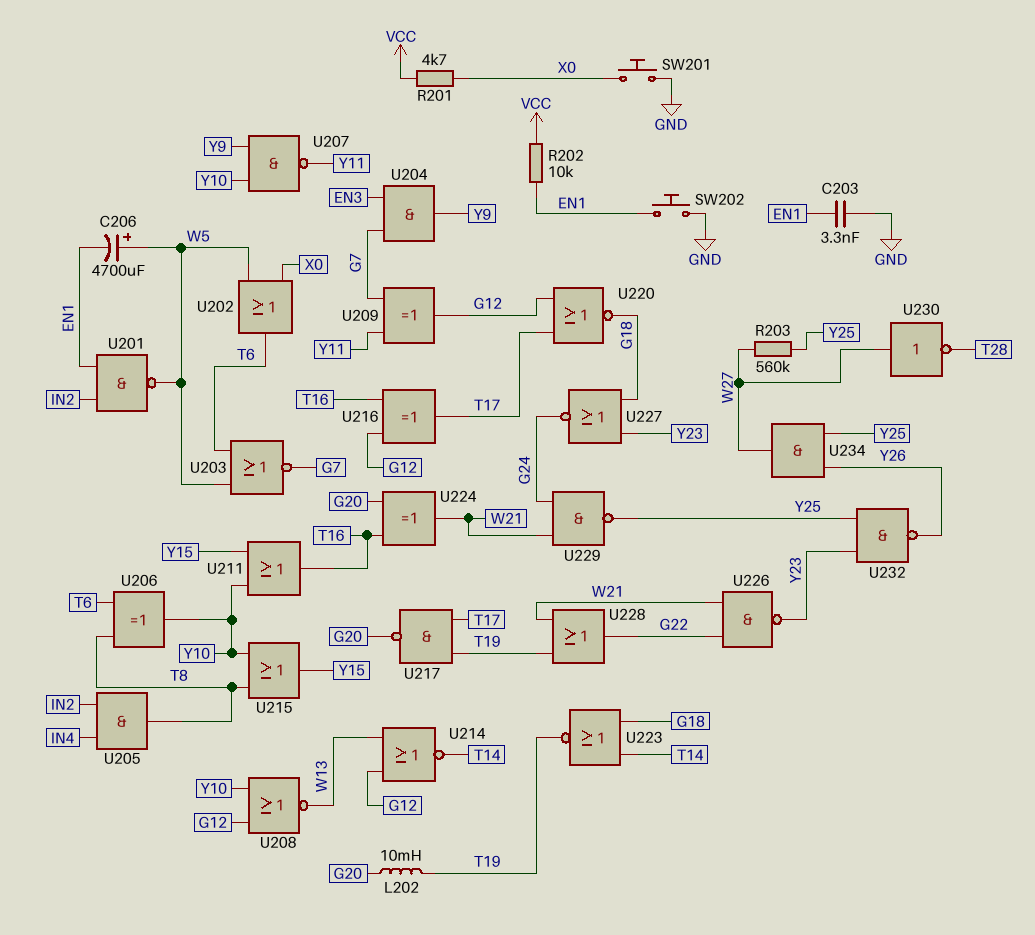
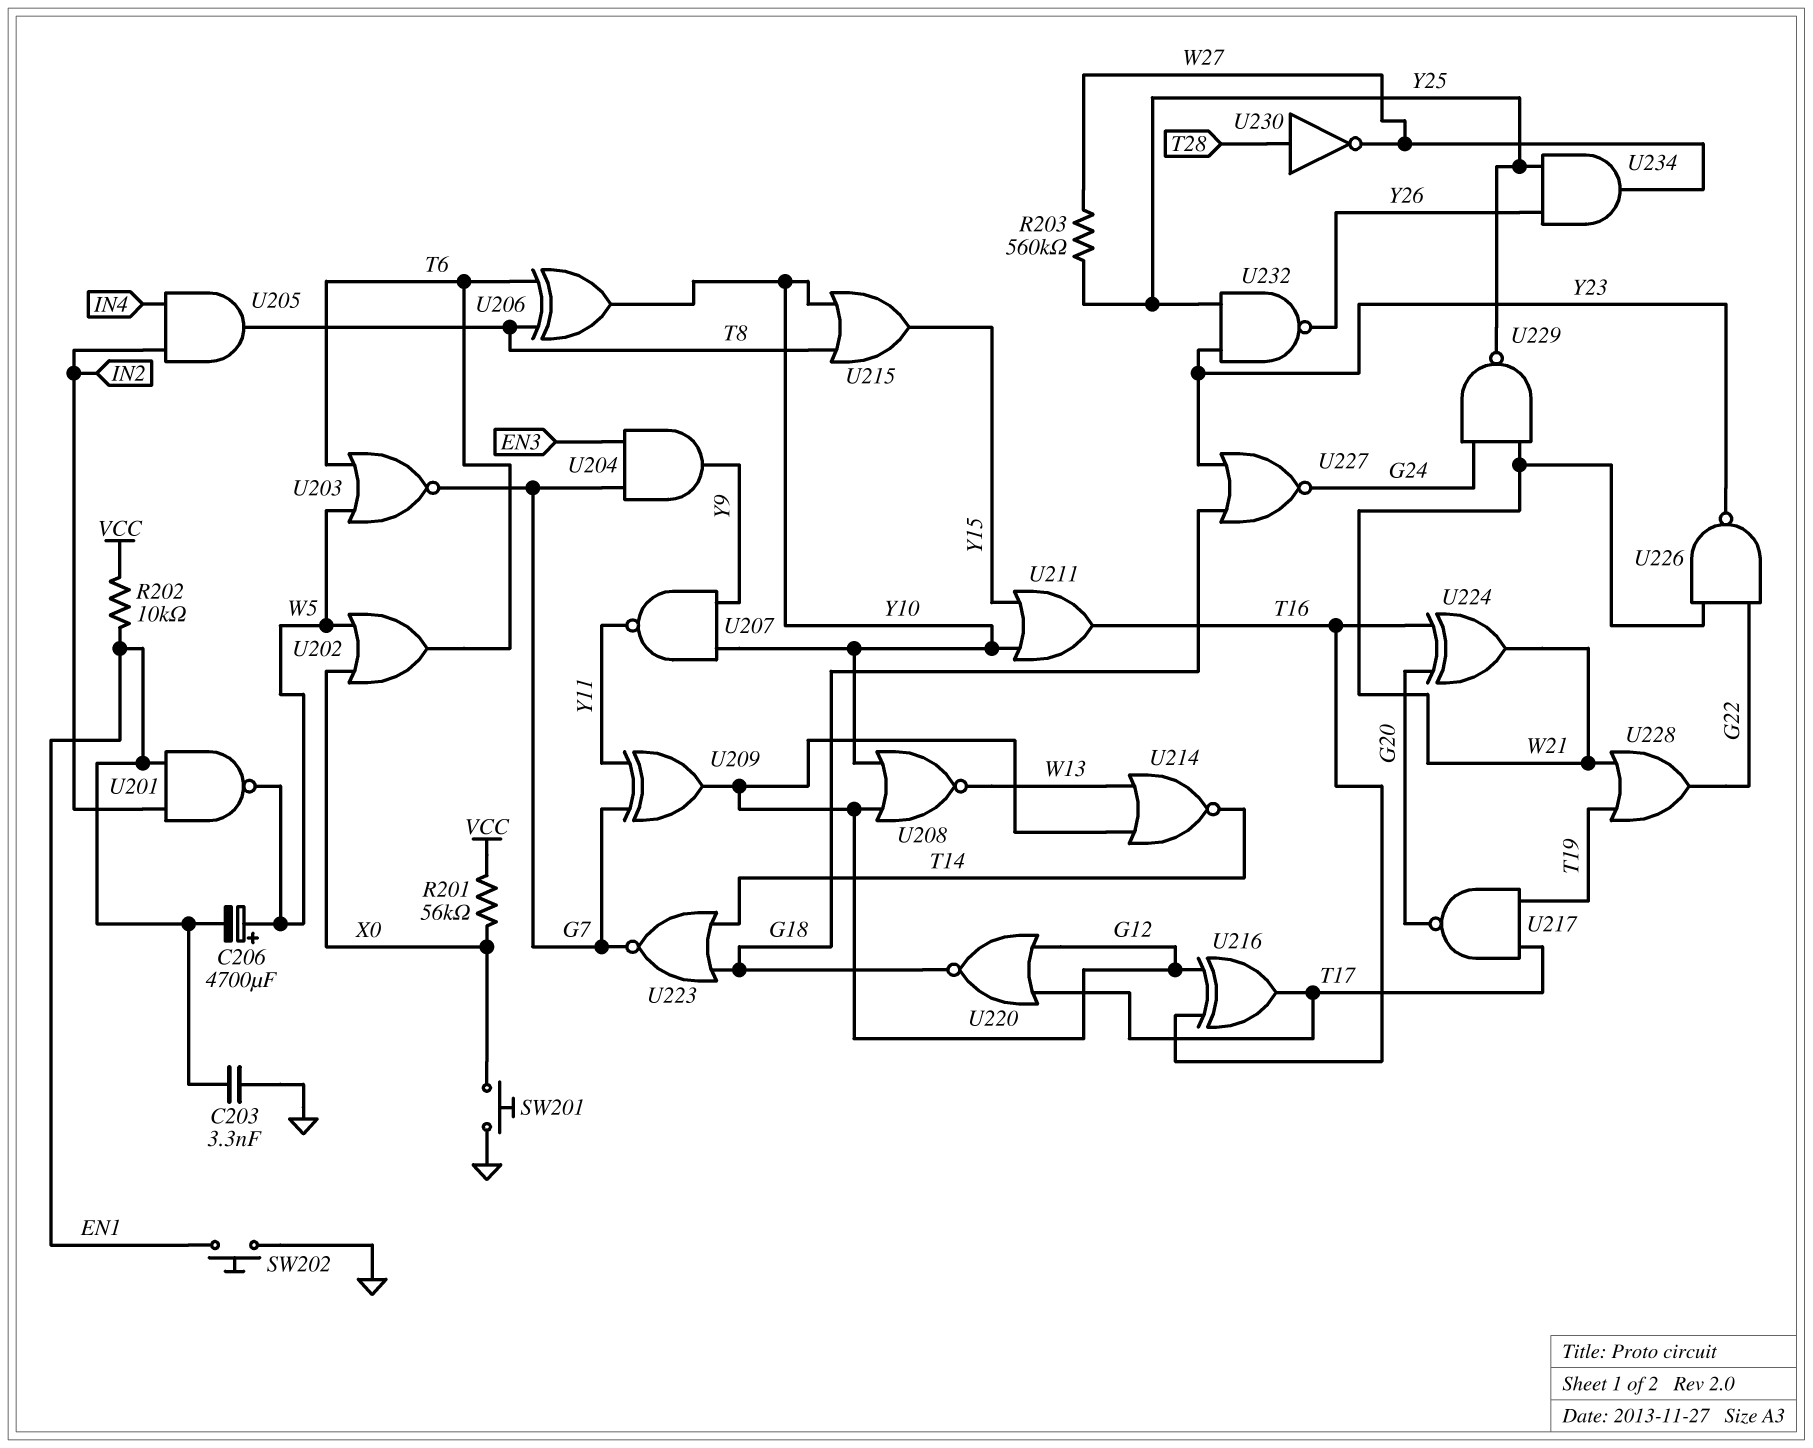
L202: 10mH (G20, T19) -> none
R201: 4.7k (VCC, X0) -> 56k (VCC, X0)
U223: NOR (in G18, in T14, out T19) -> NOR (in G18, in T14, out G7)
U230: NOT (in W27, out T28) -> NOT (in T28, out W27)

